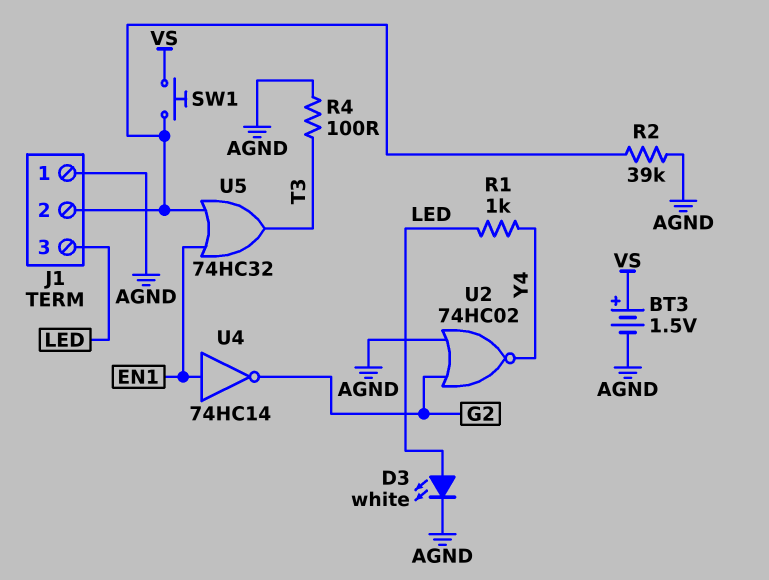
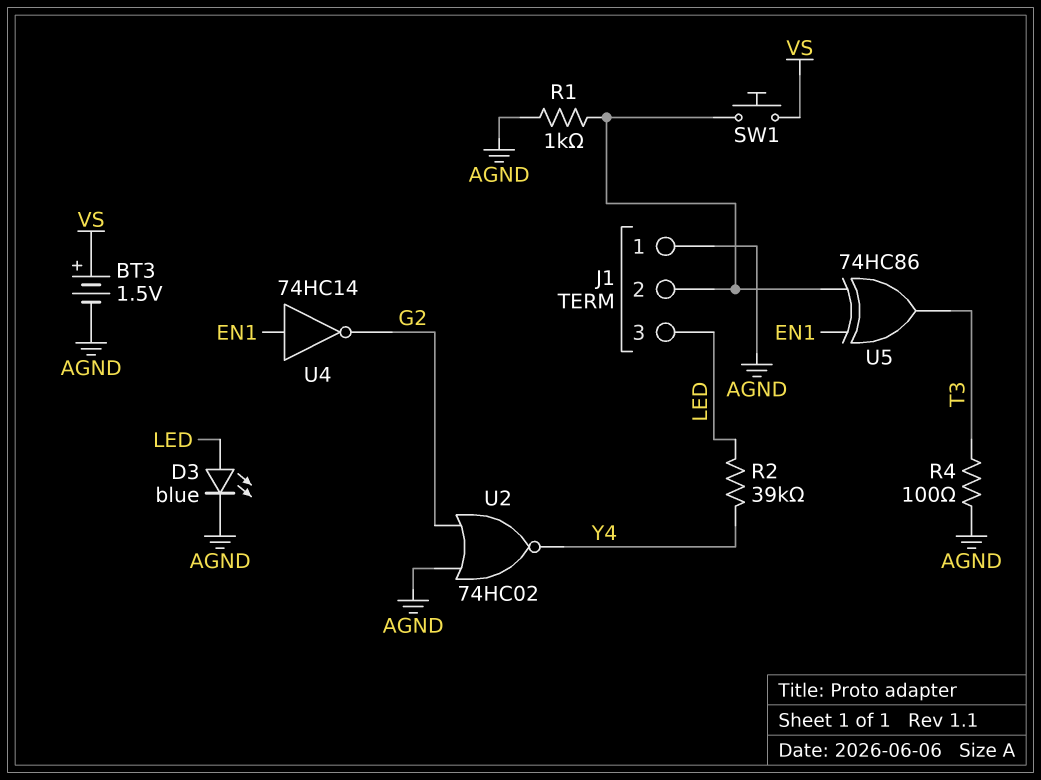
D3: LED white (A LED, K AGND) -> LED blue (A LED, K AGND)
R1: 1k (LED, Y4) -> 1k (AGND, J1/2)
R2: 39k (AGND, J1/2) -> 39k (LED, Y4)
U5: OR 74HC32 (in EN1, in J1/2, out T3) -> XOR 74HC86 (in EN1, in J1/2, out T3)

